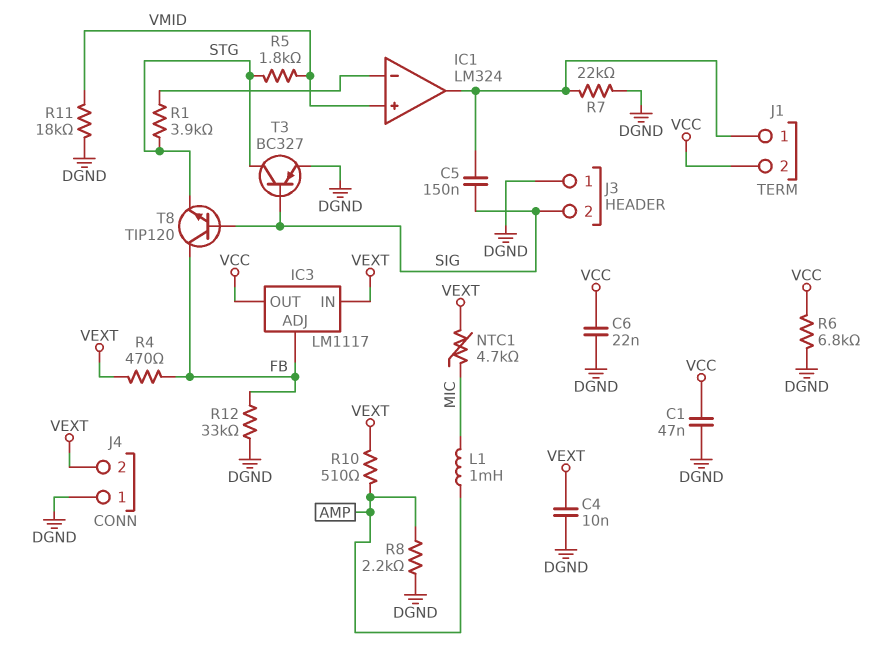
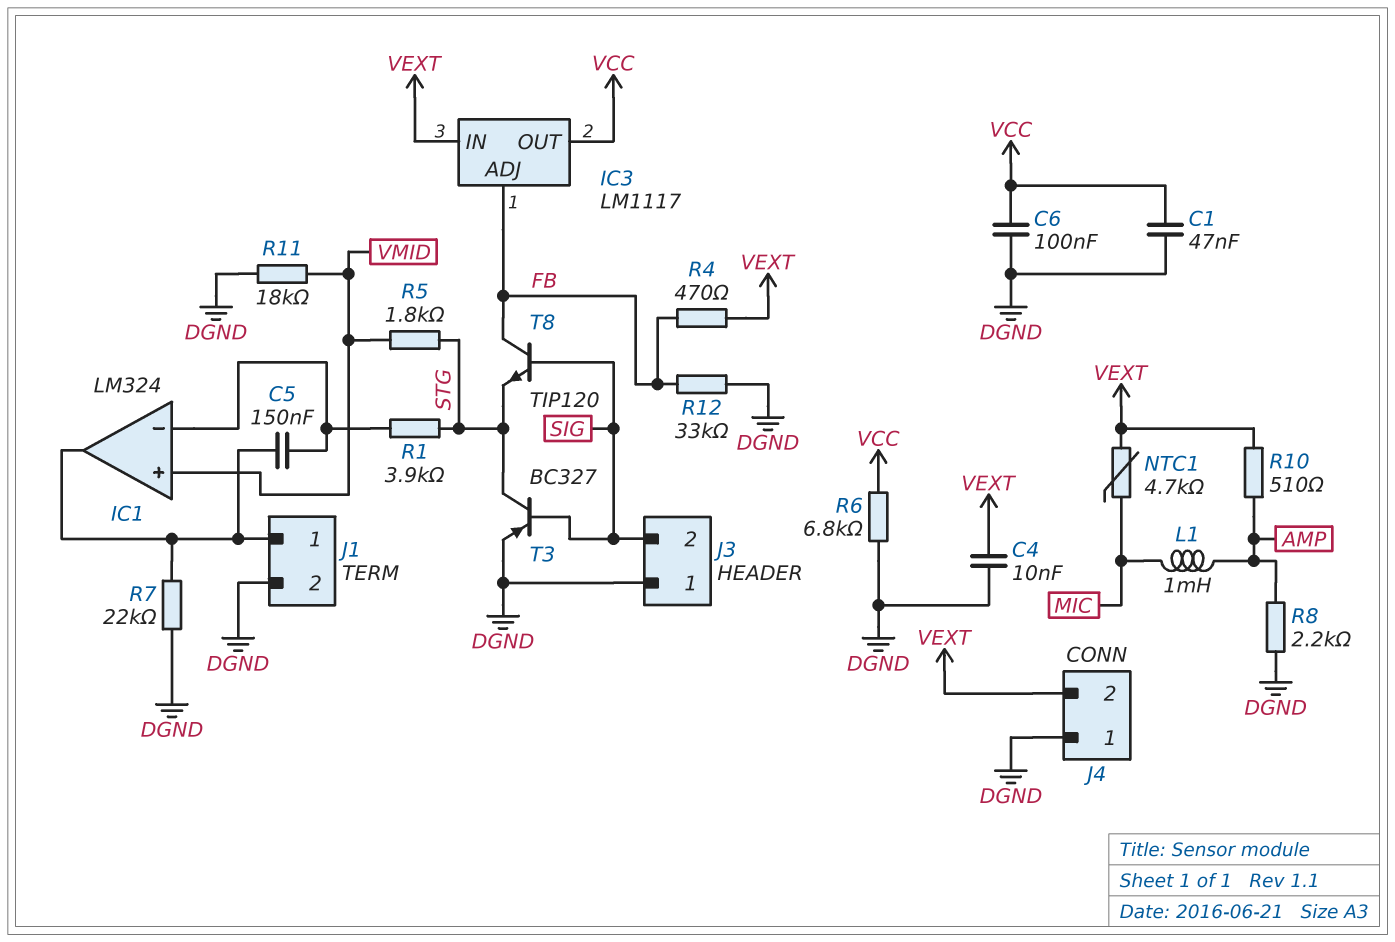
C5: 150nF (IC1/out, SIG) -> 150nF (IC1/in-, IC1/out)
C6: 22nF (DGND, VCC) -> 100nF (DGND, VCC)
J1 pin 2: VCC -> DGND

